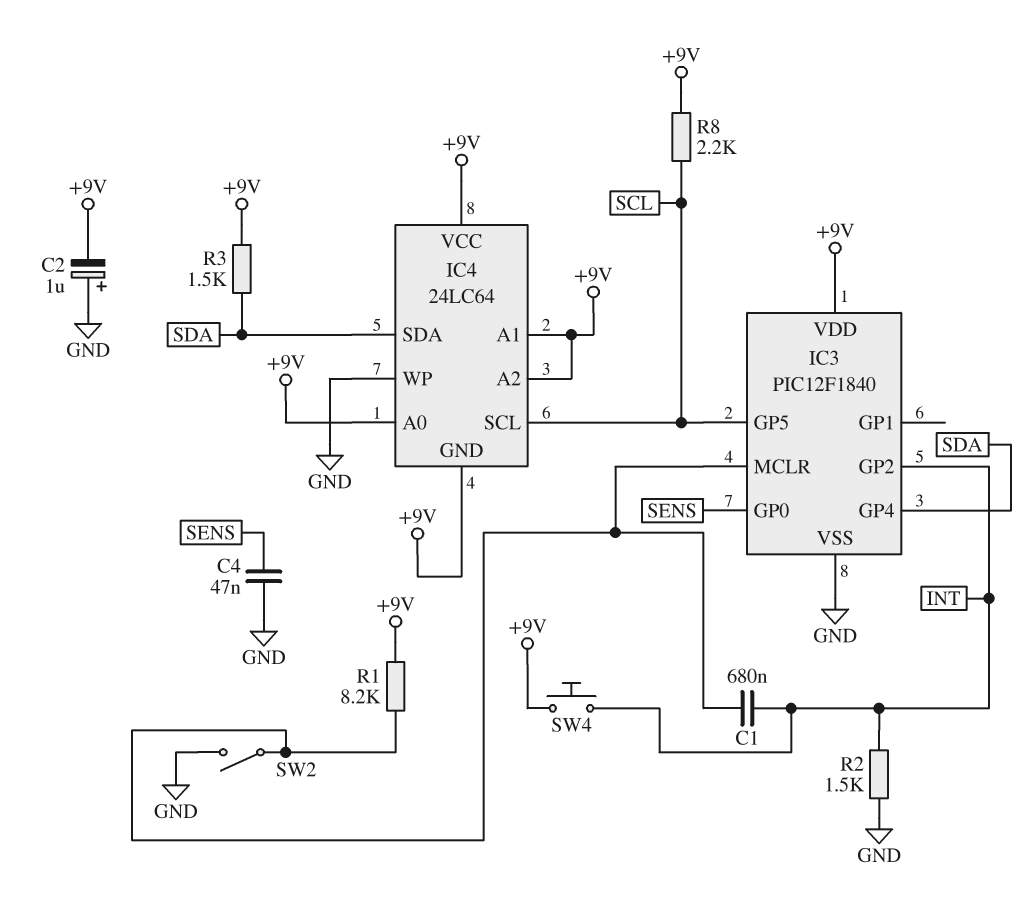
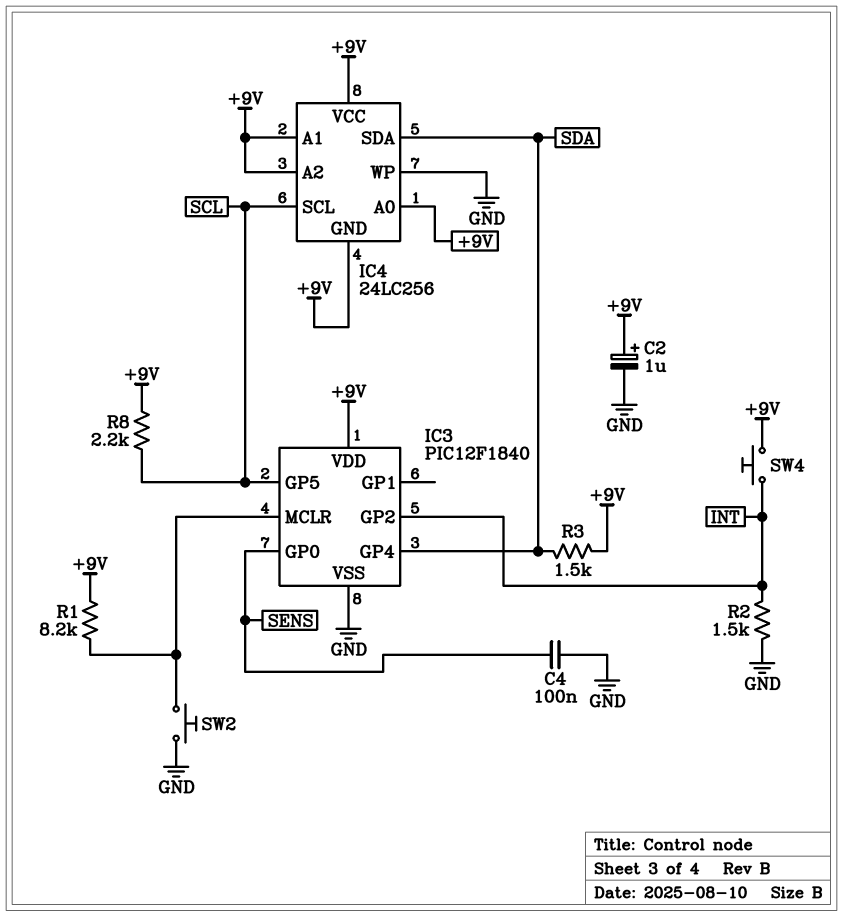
C1: 680nF (IC3/MCLR, INT) -> none
C2: 1uF (plus GND, minus +9V) -> 1uF (plus +9V, minus GND)
C4: 47nF (GND, SENS) -> 100nF (GND, SENS)
IC4: 24LC64 -> 24LC256
SW2: switch (GND, IC3/MCLR) -> button (GND, IC3/MCLR)

